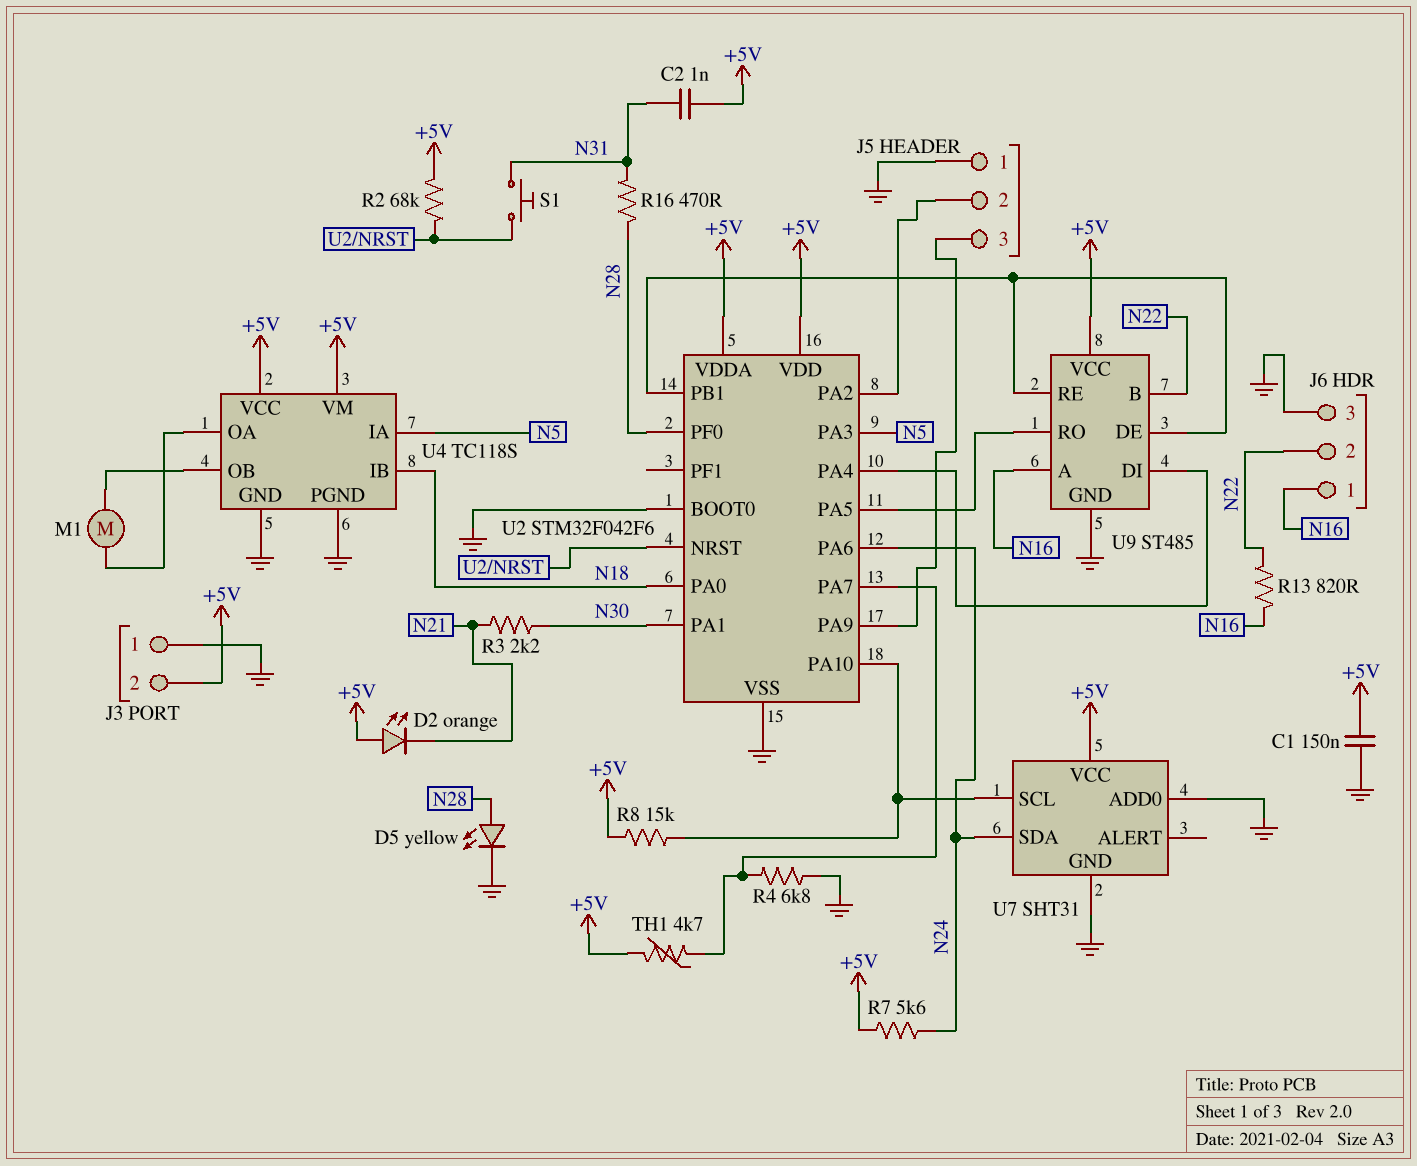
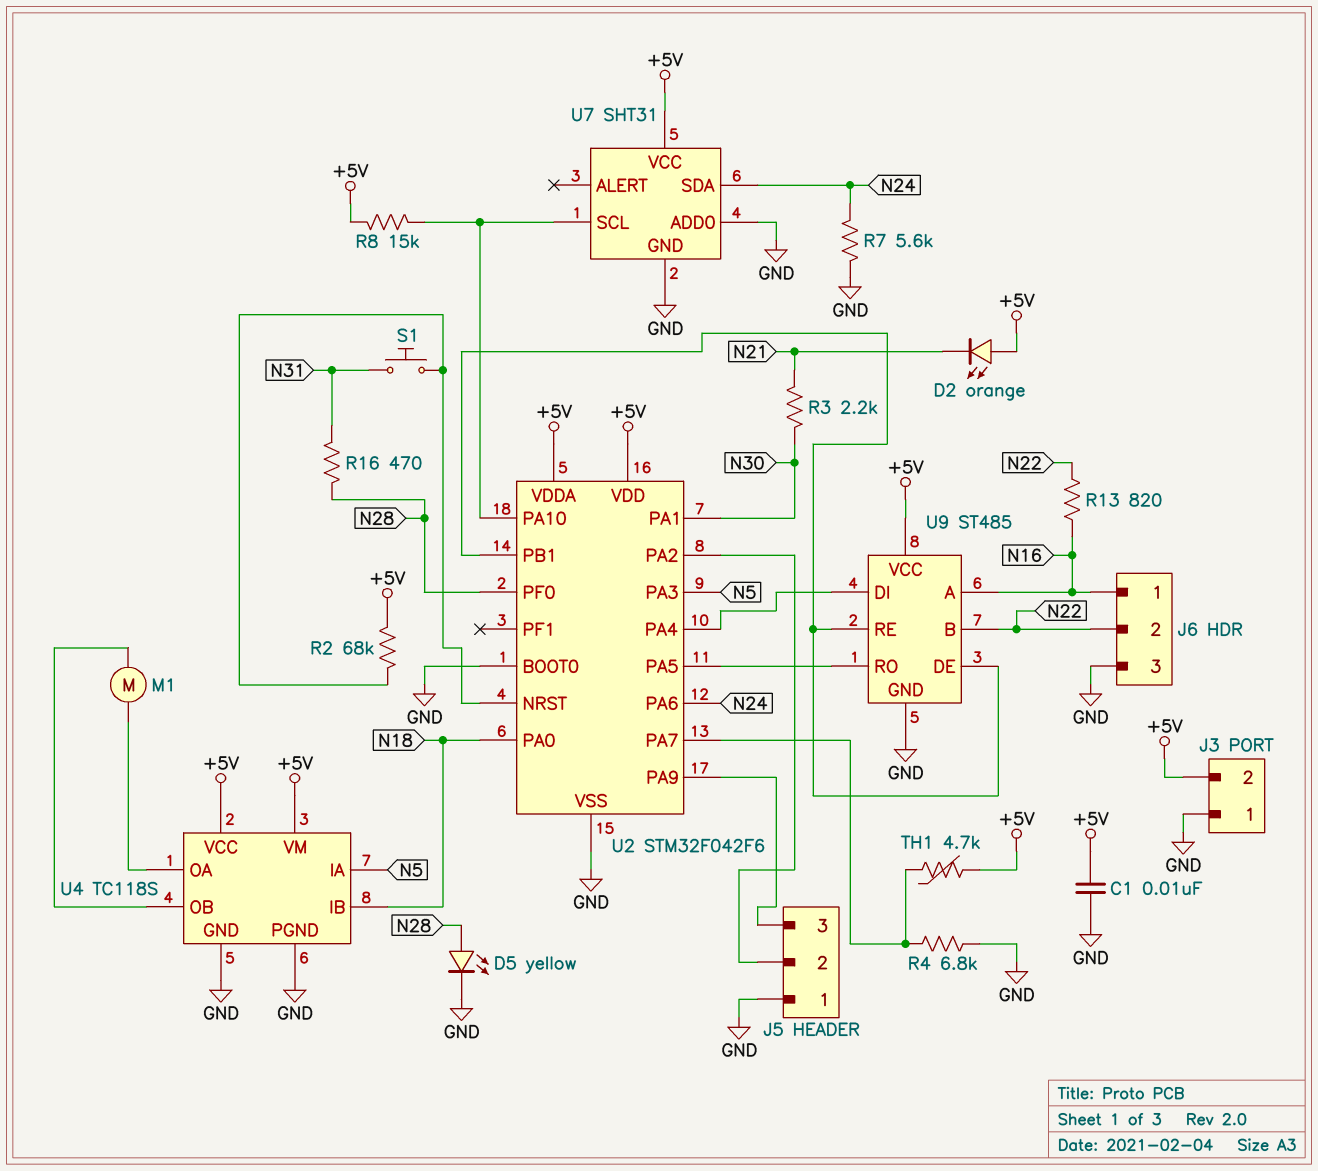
C1: 150nF (+5V, GND) -> 10nF (+5V, GND)
C2: 1nF (+5V, N31) -> none
R7: 5.6k (+5V, N24) -> 5.6k (GND, N24)

